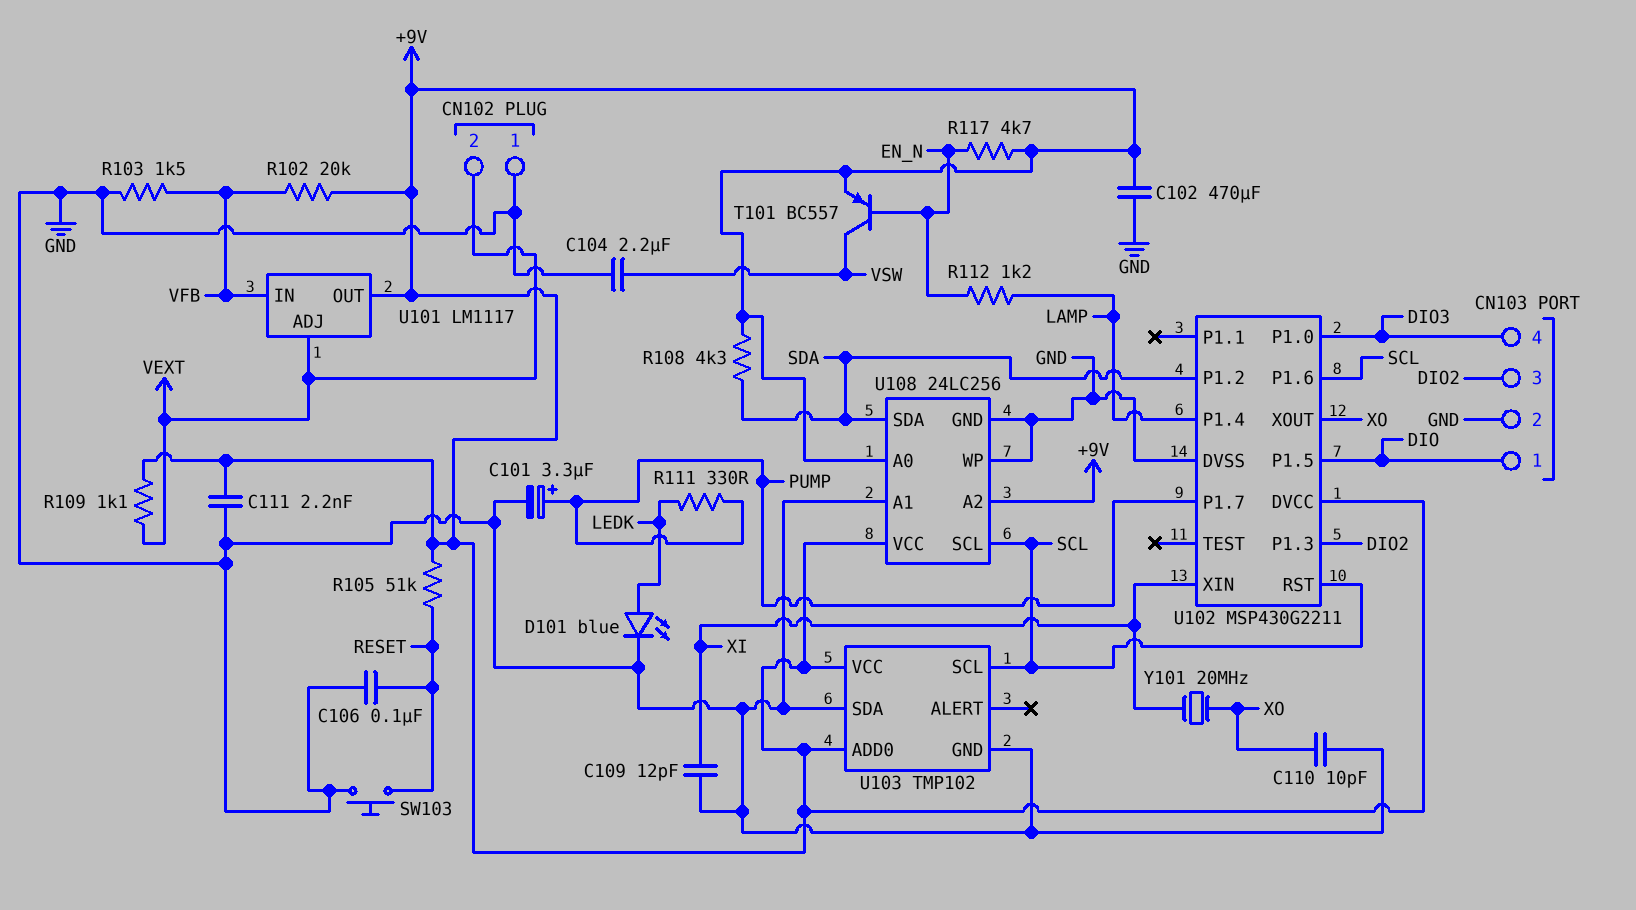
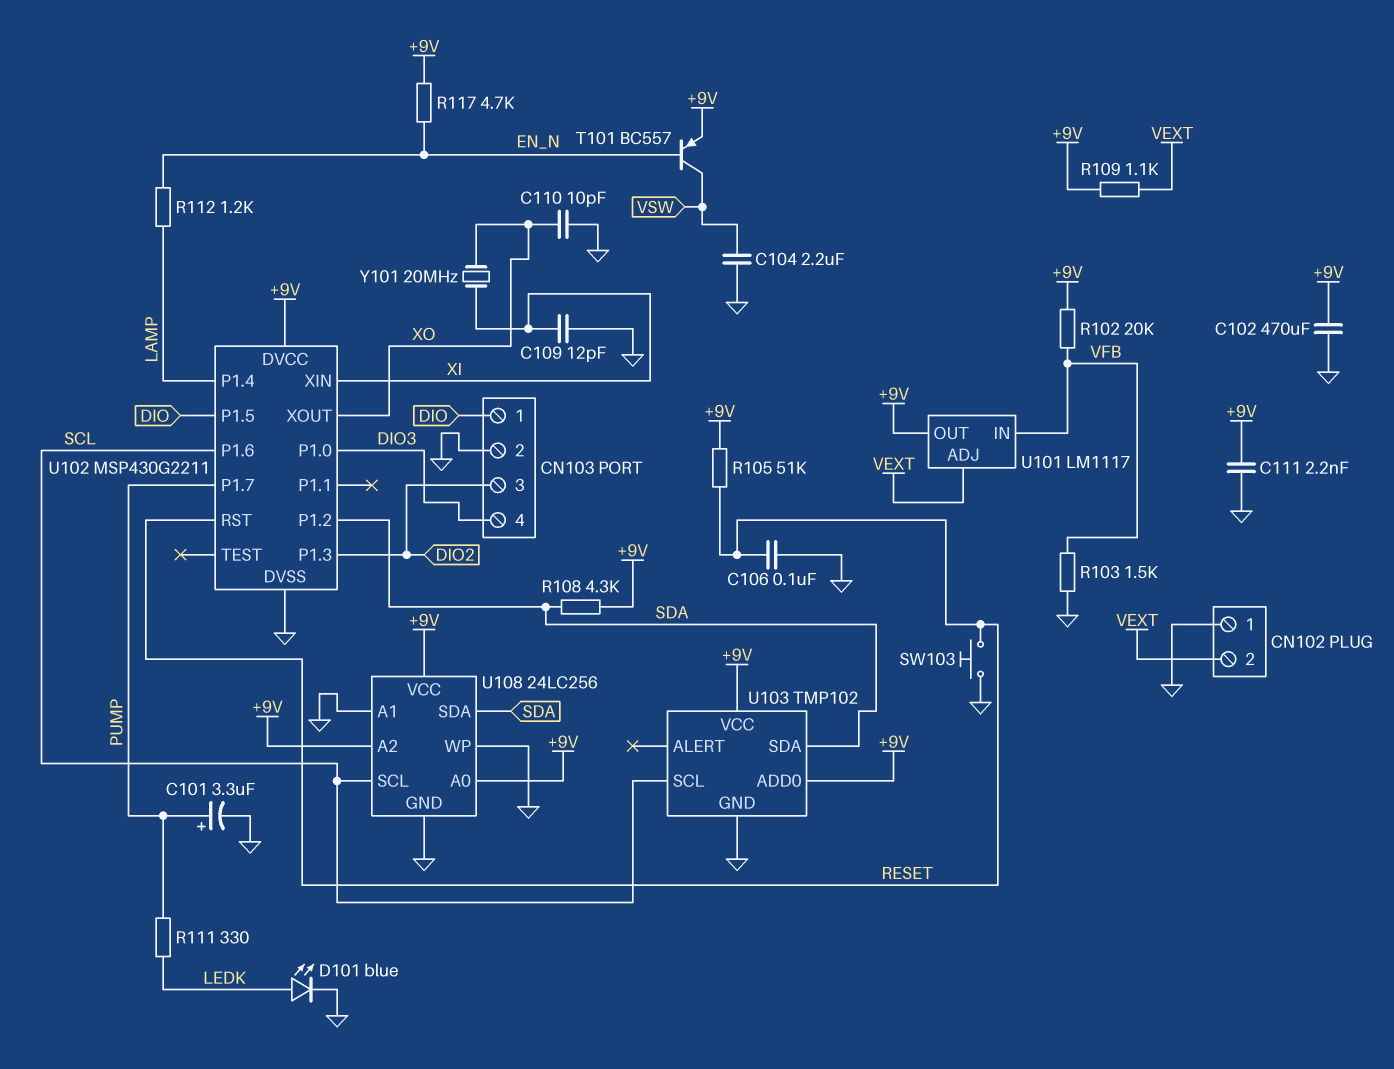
U102 pin RST: SCL -> RESET
U103 pin SDA: GND -> SDA

